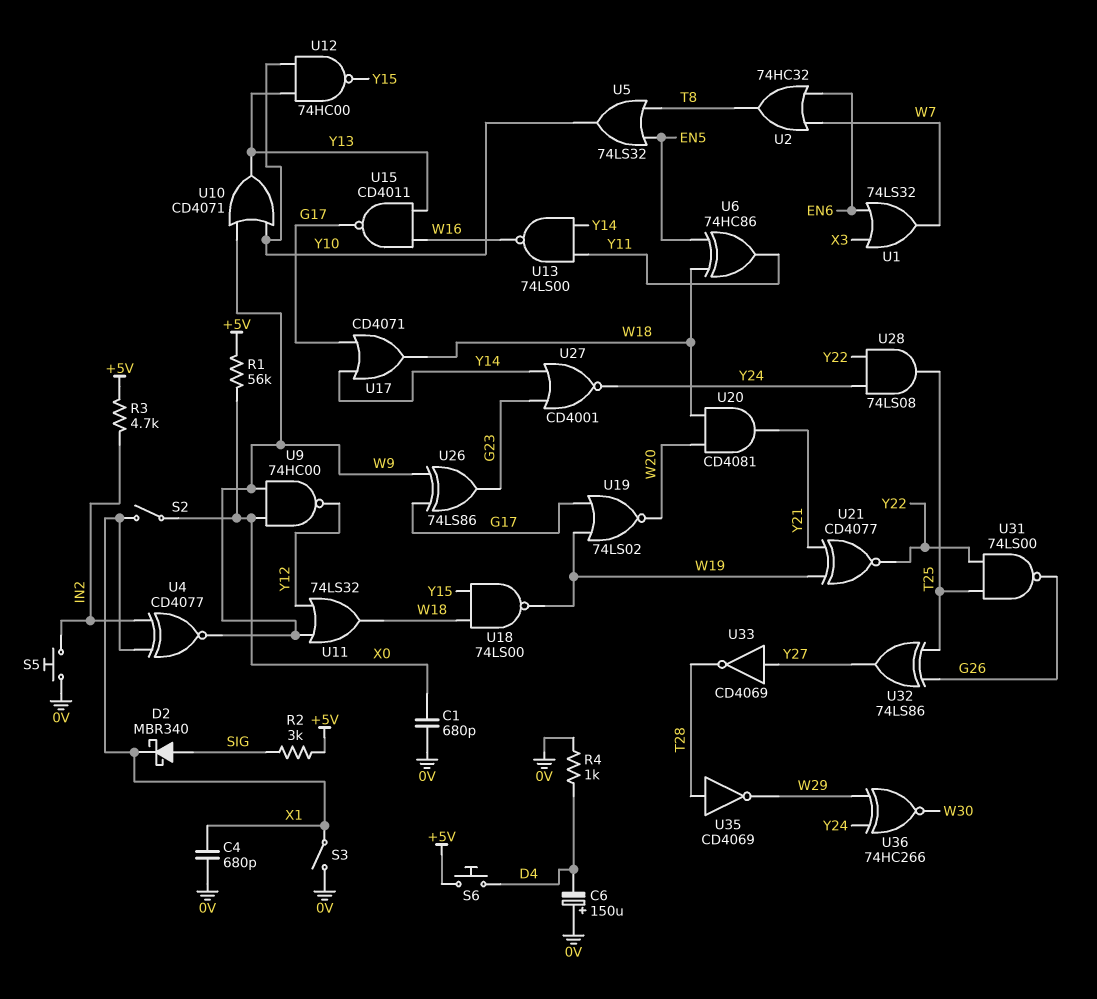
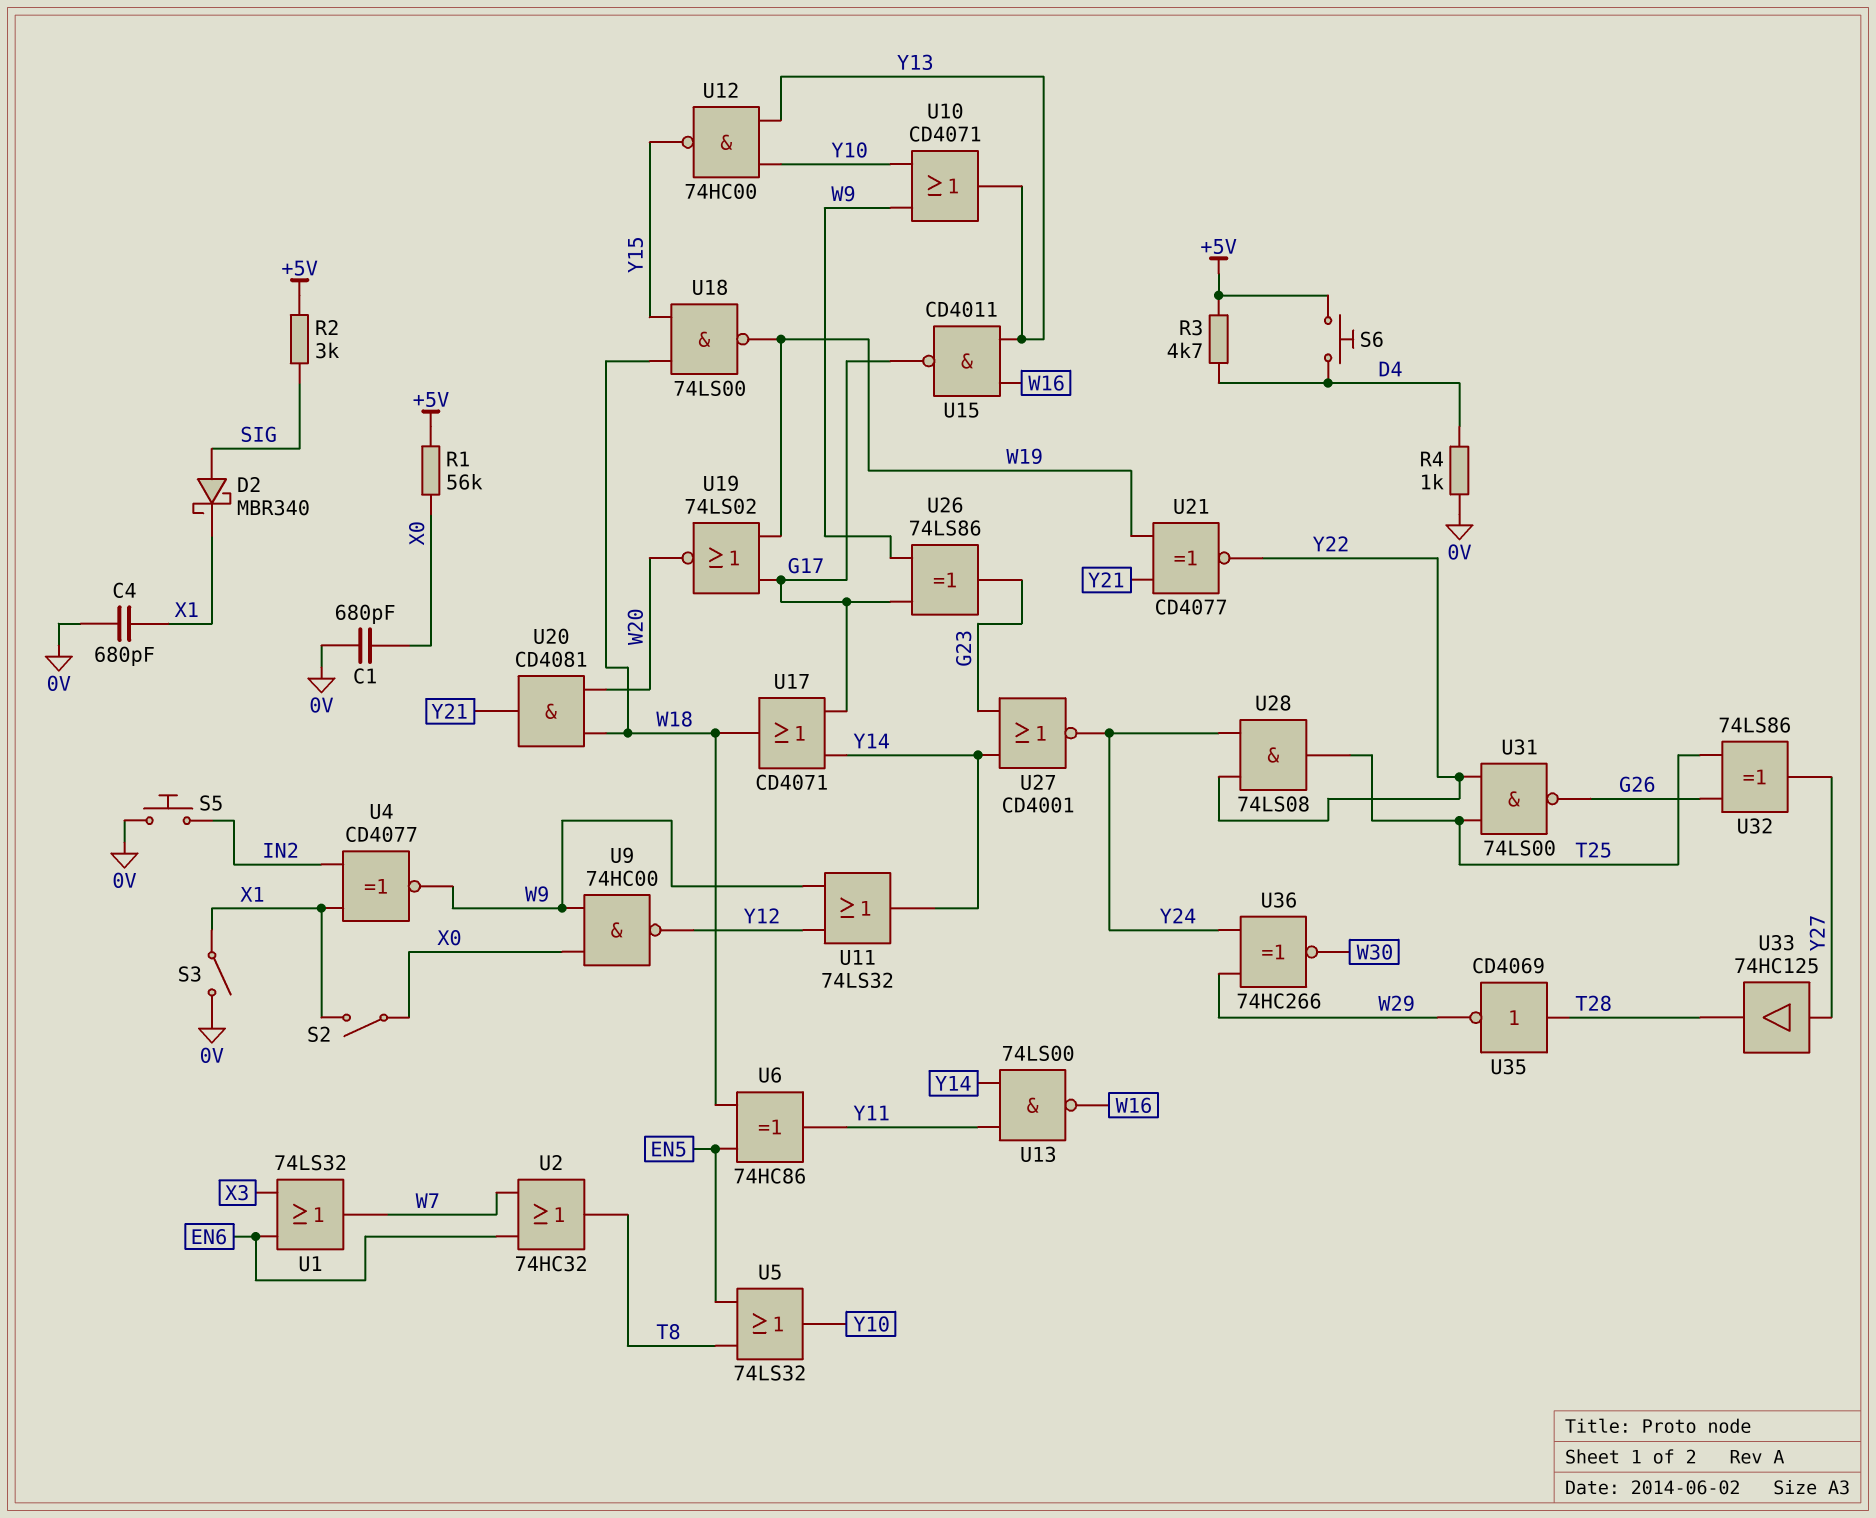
C6: 150uF (plus 0V, minus D4) -> none
R3: 4.7k (+5V, IN2) -> 4.7k (+5V, D4)
U11: OR 74LS32 (in W9, in Y12, out W18) -> OR 74LS32 (in W9, in Y12, out Y14)
U33: NOT CD4069 (in Y27, out T28) -> buffer 74HC125 (in Y27, out T28)

